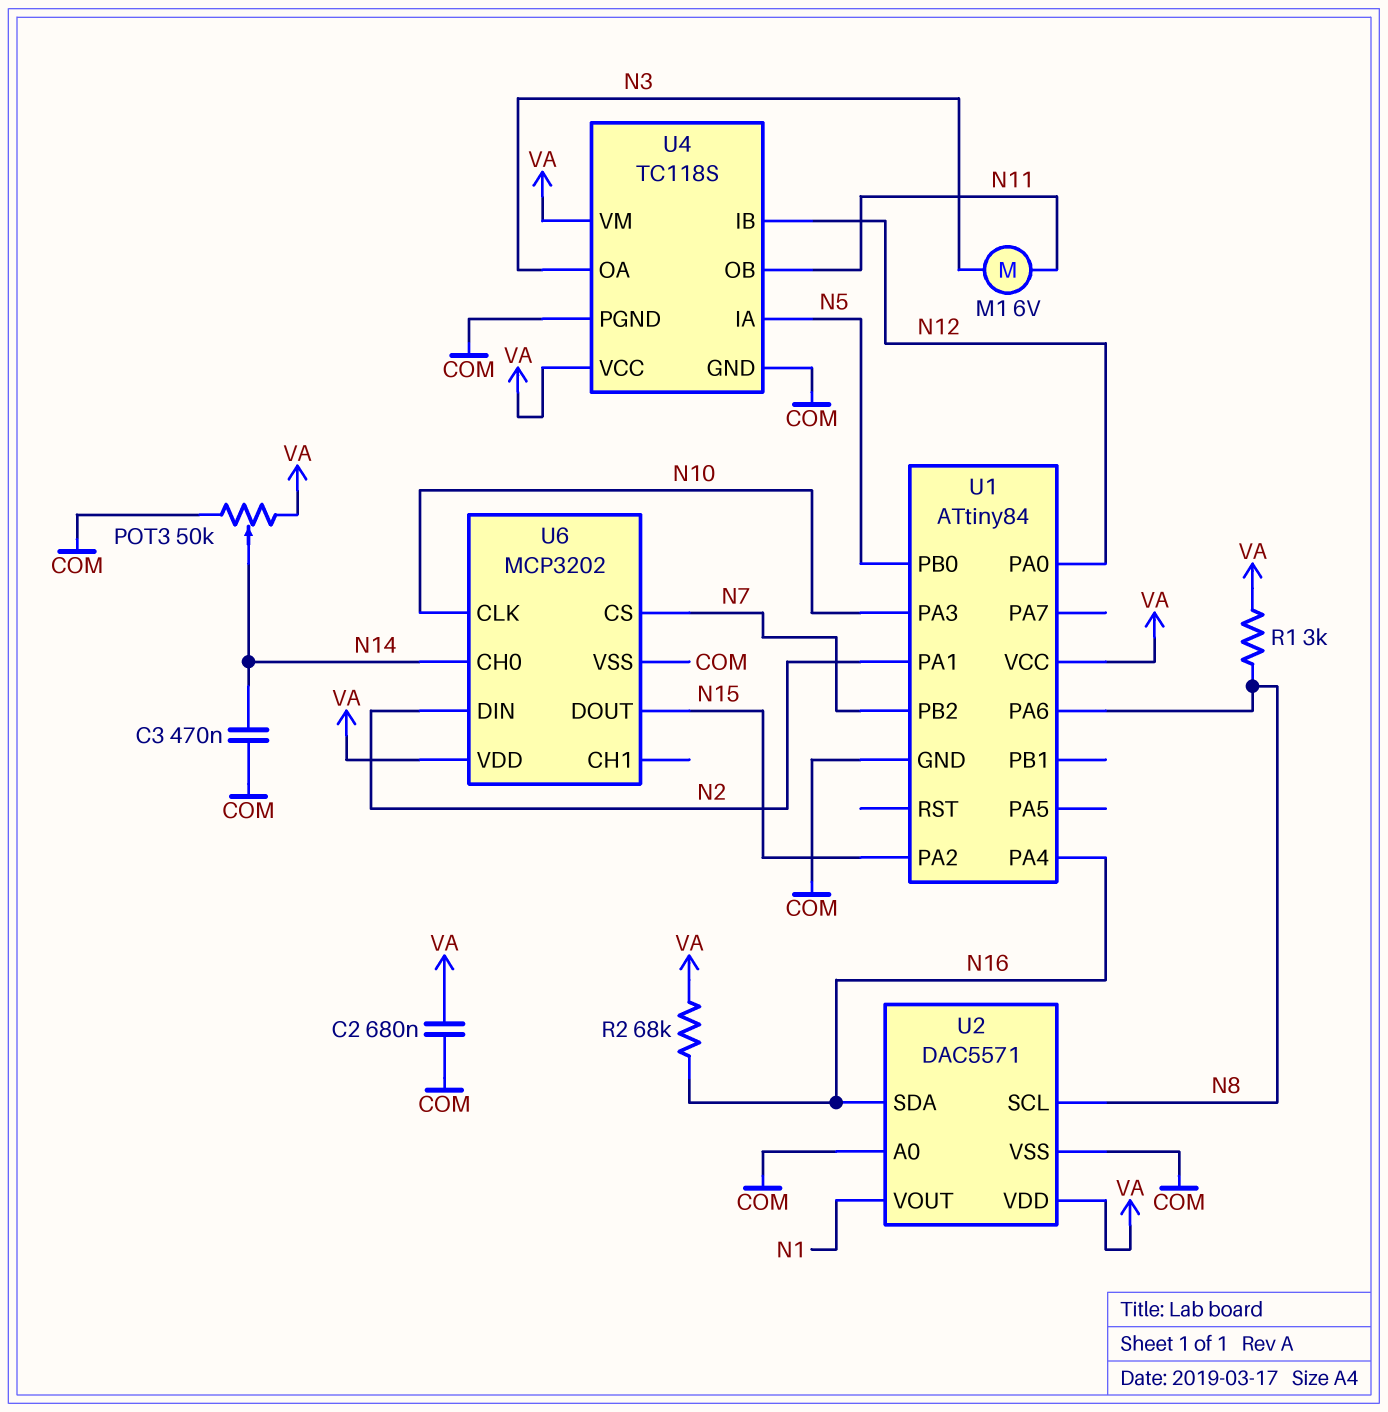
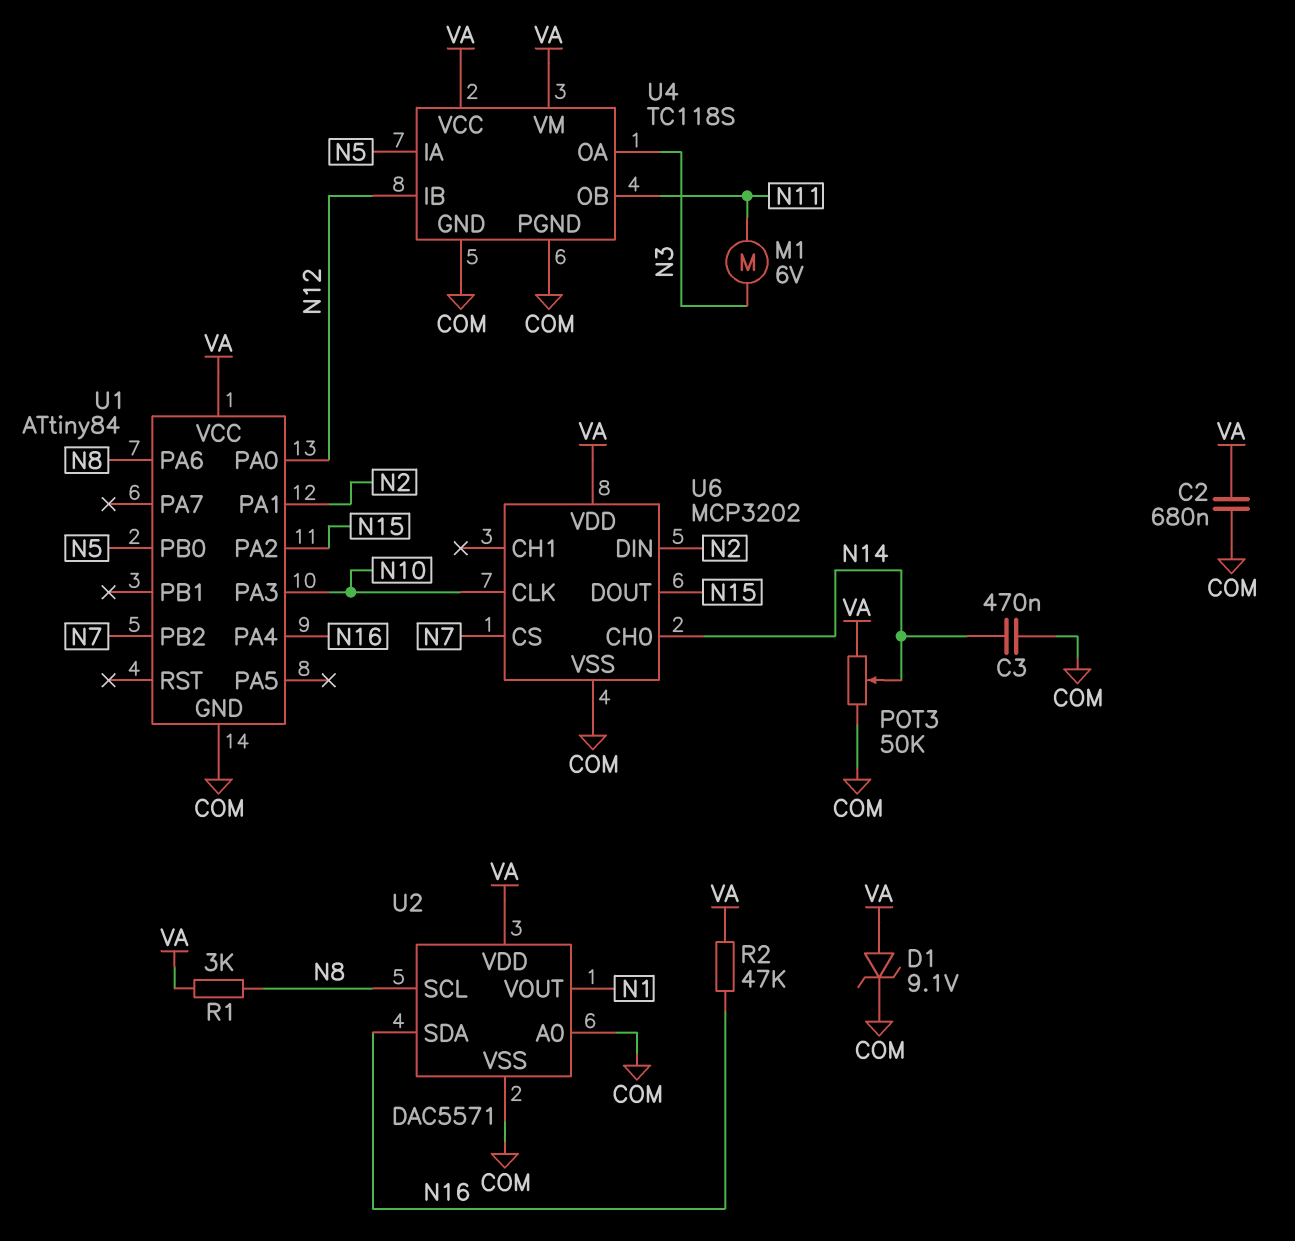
D1: none -> zener 9.1V (A VA, K COM)
R2: 68k (N16, VA) -> 47k (N16, VA)

